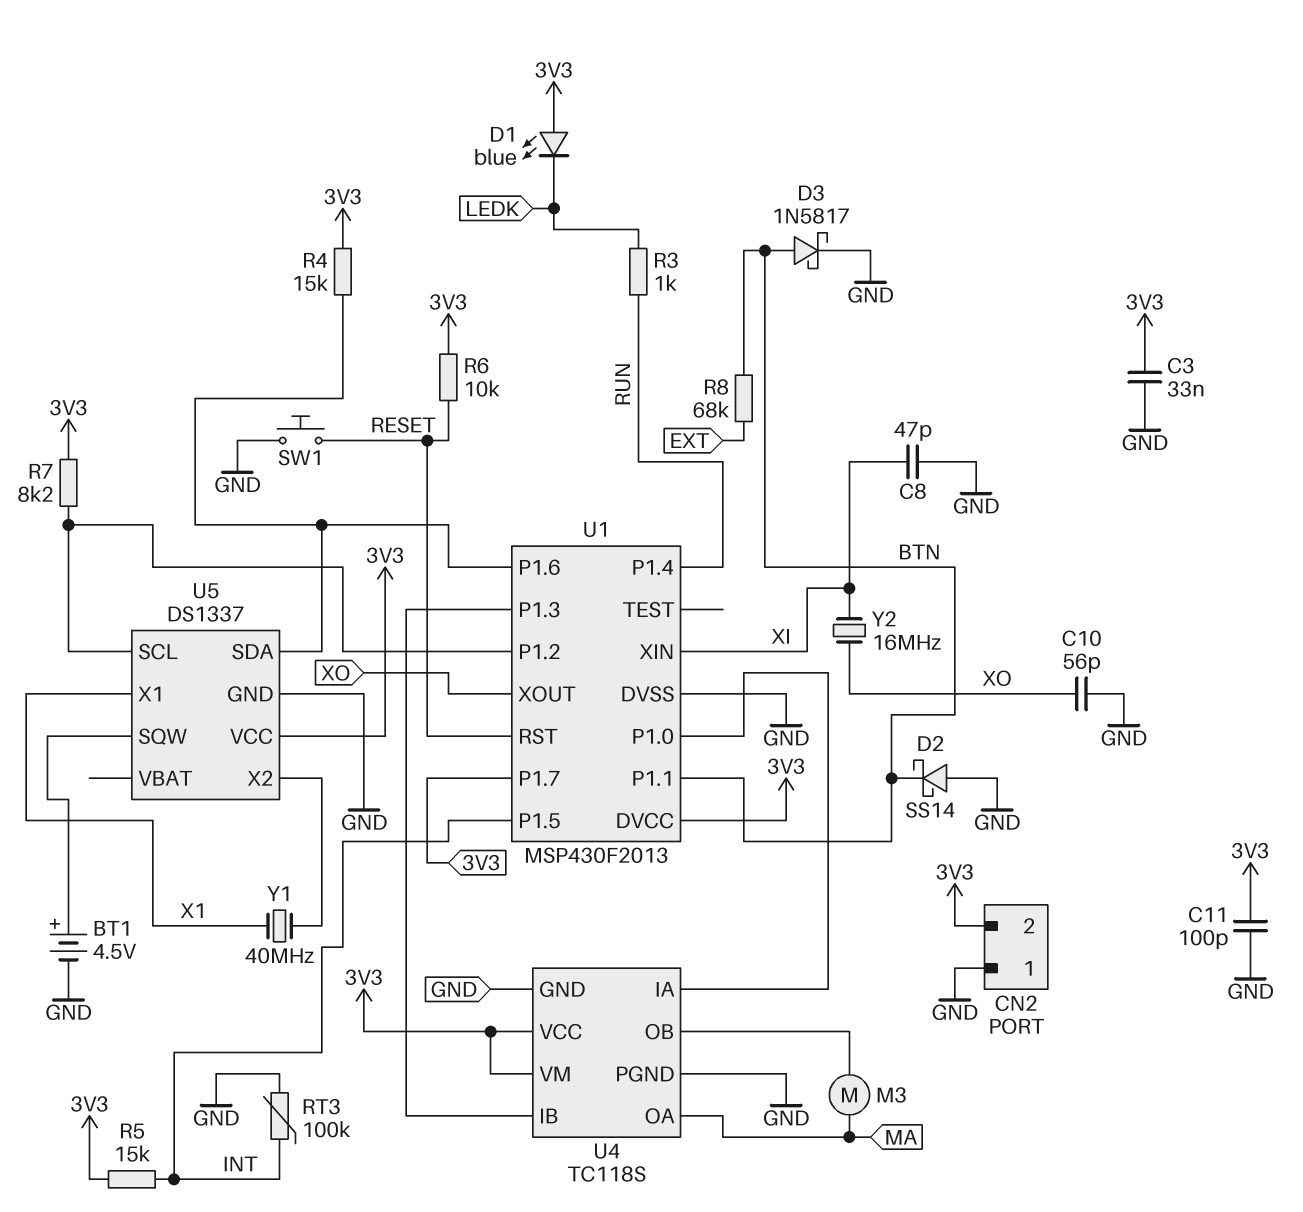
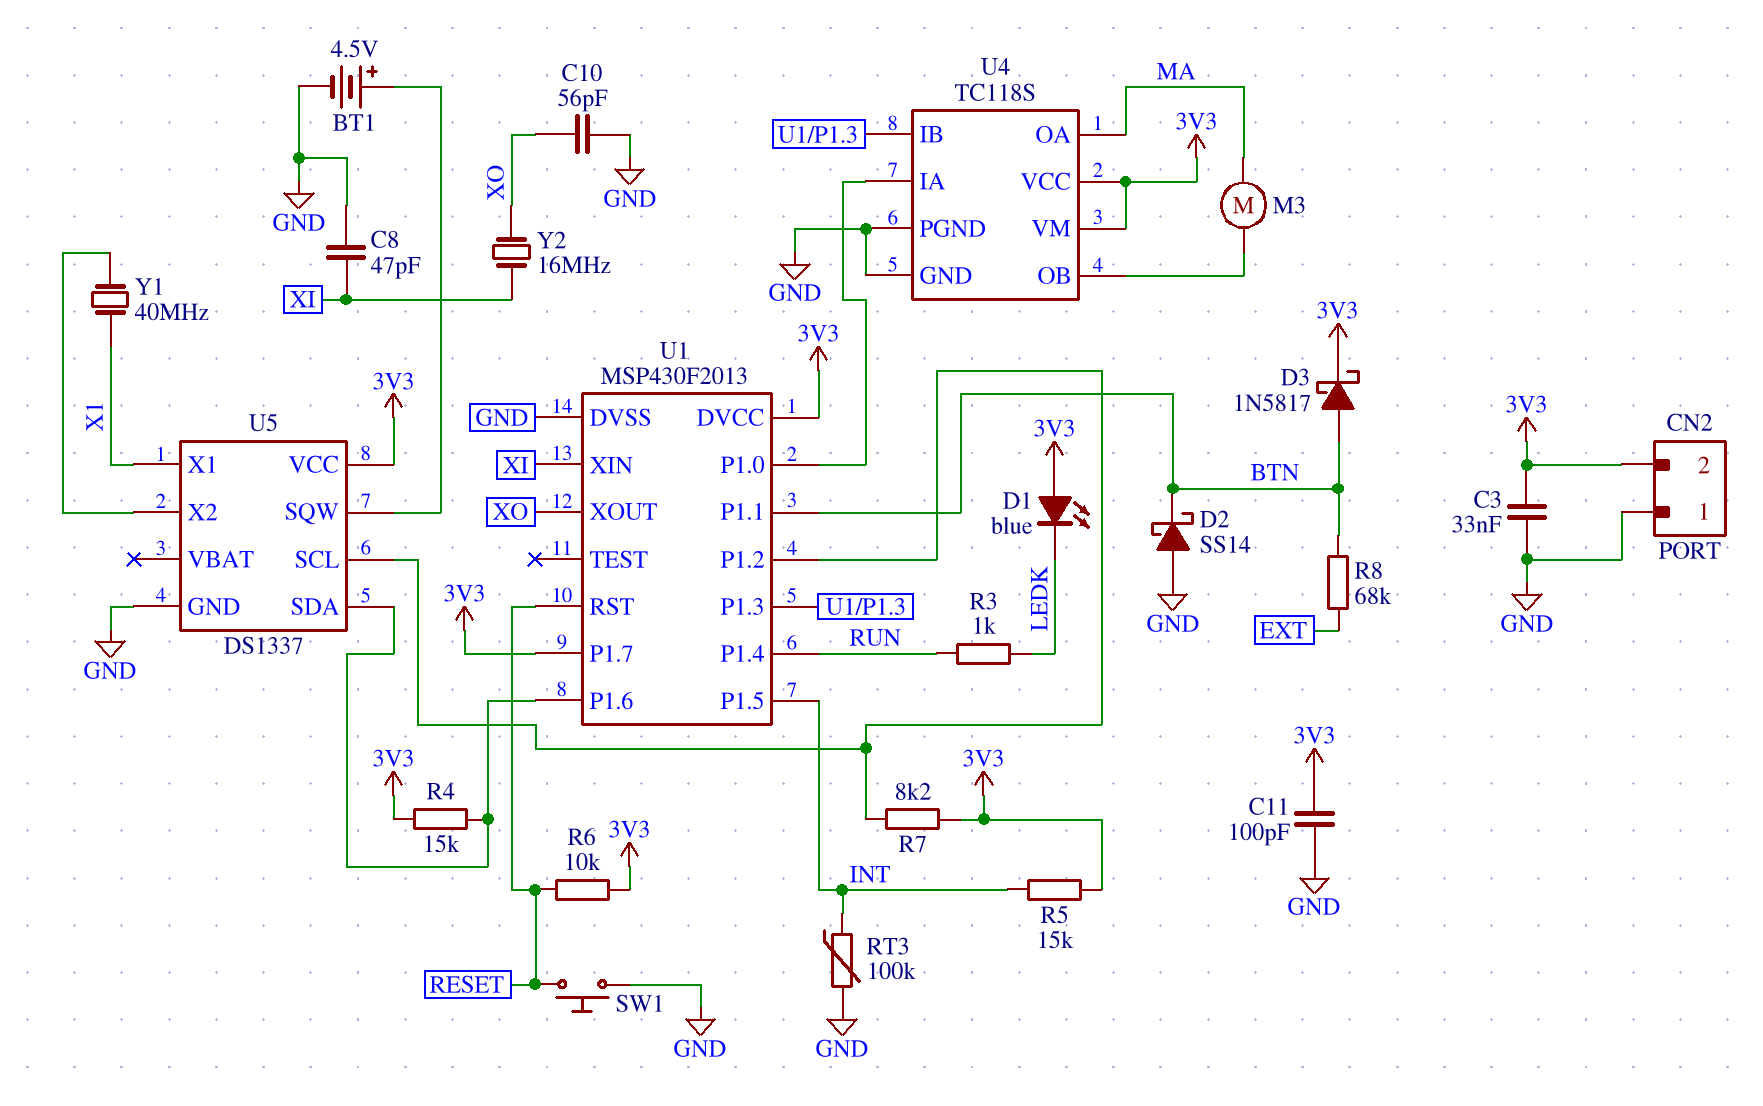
D3: schottky 1N5817 (A BTN, K GND) -> schottky 1N5817 (A BTN, K 3V3)

